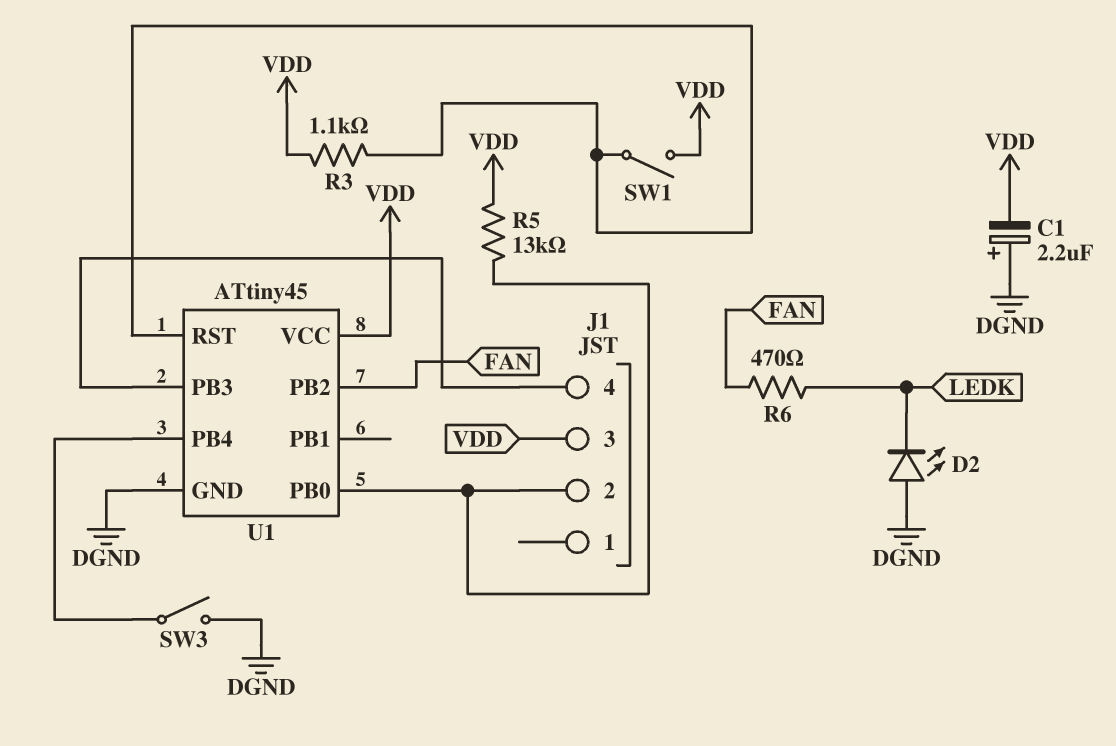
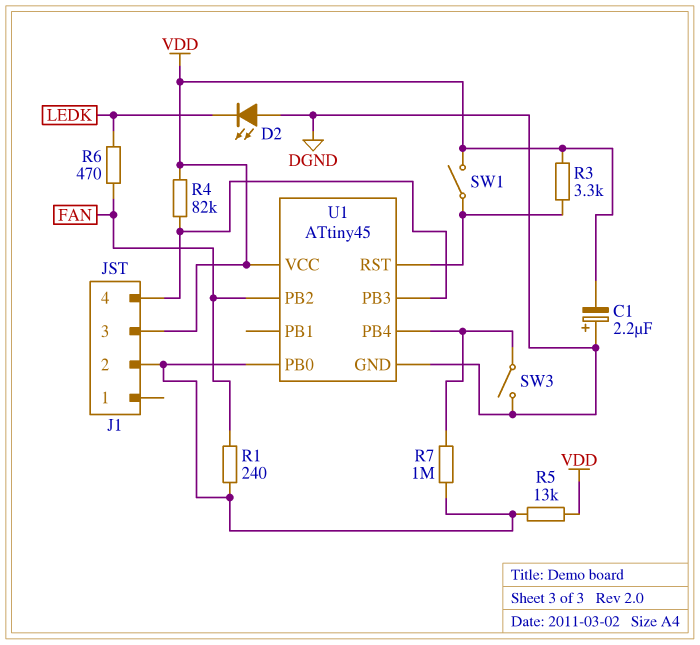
R1: none -> 240 (FAN, J1/2)
R3: 1.1k (U1/RST, VDD) -> 3.3k (U1/RST, VDD)
R4: none -> 82k (J1/4, VDD)
R7: none -> 1M (J1/2, U1/PB4)

